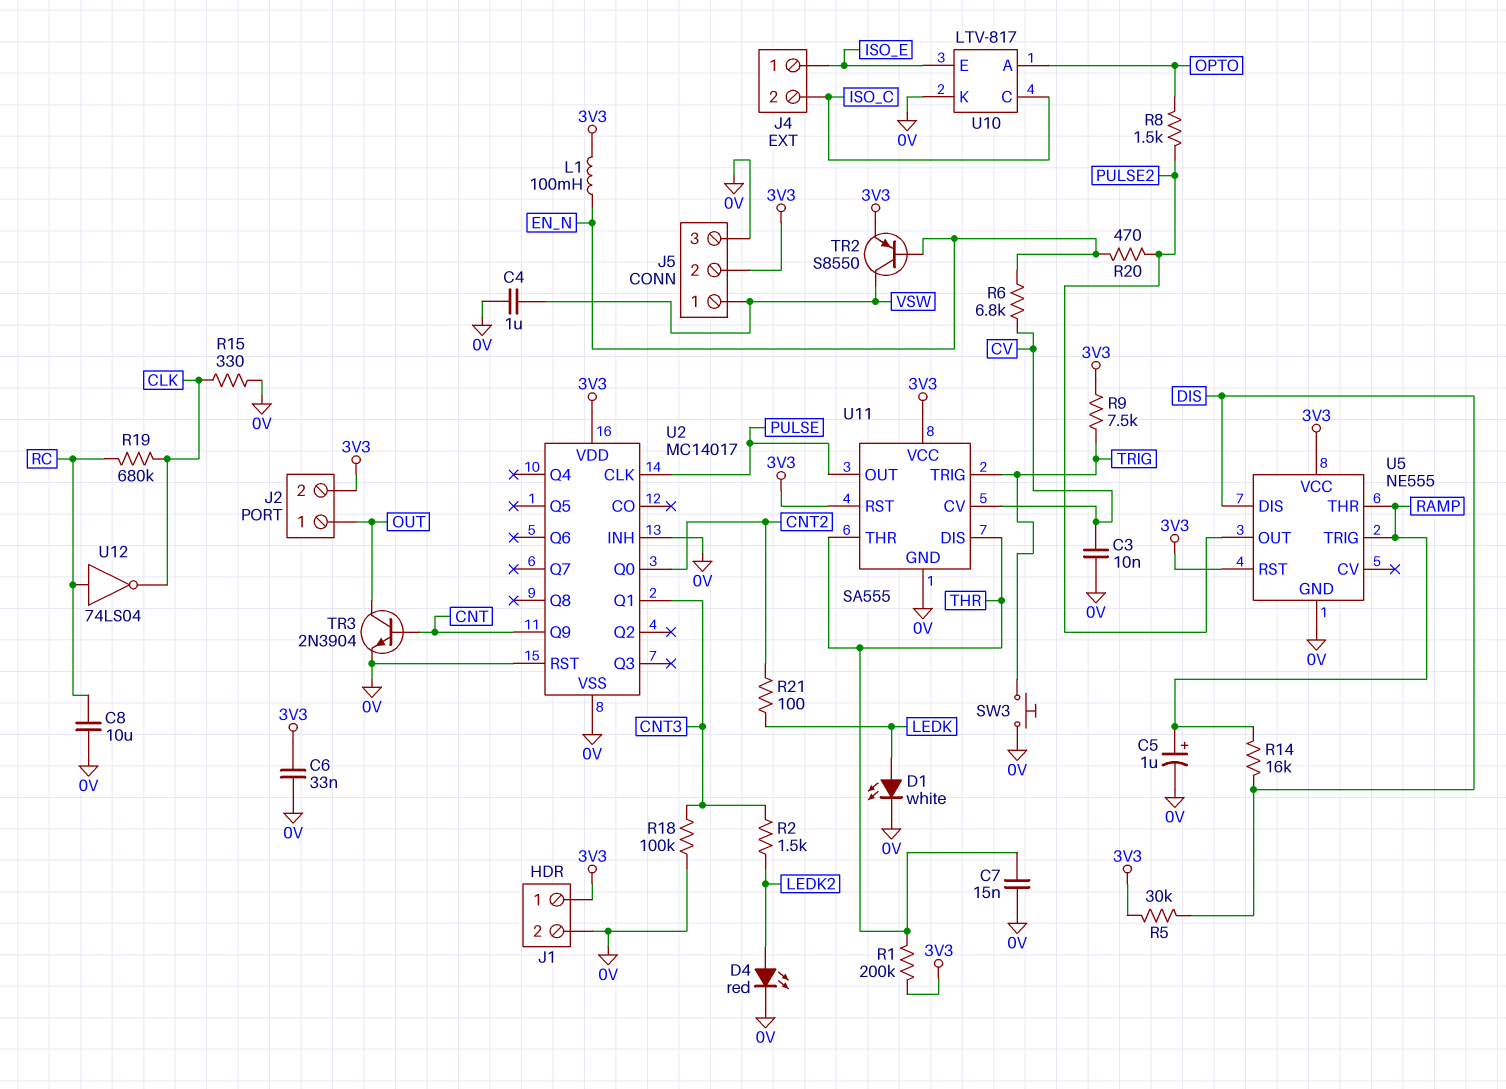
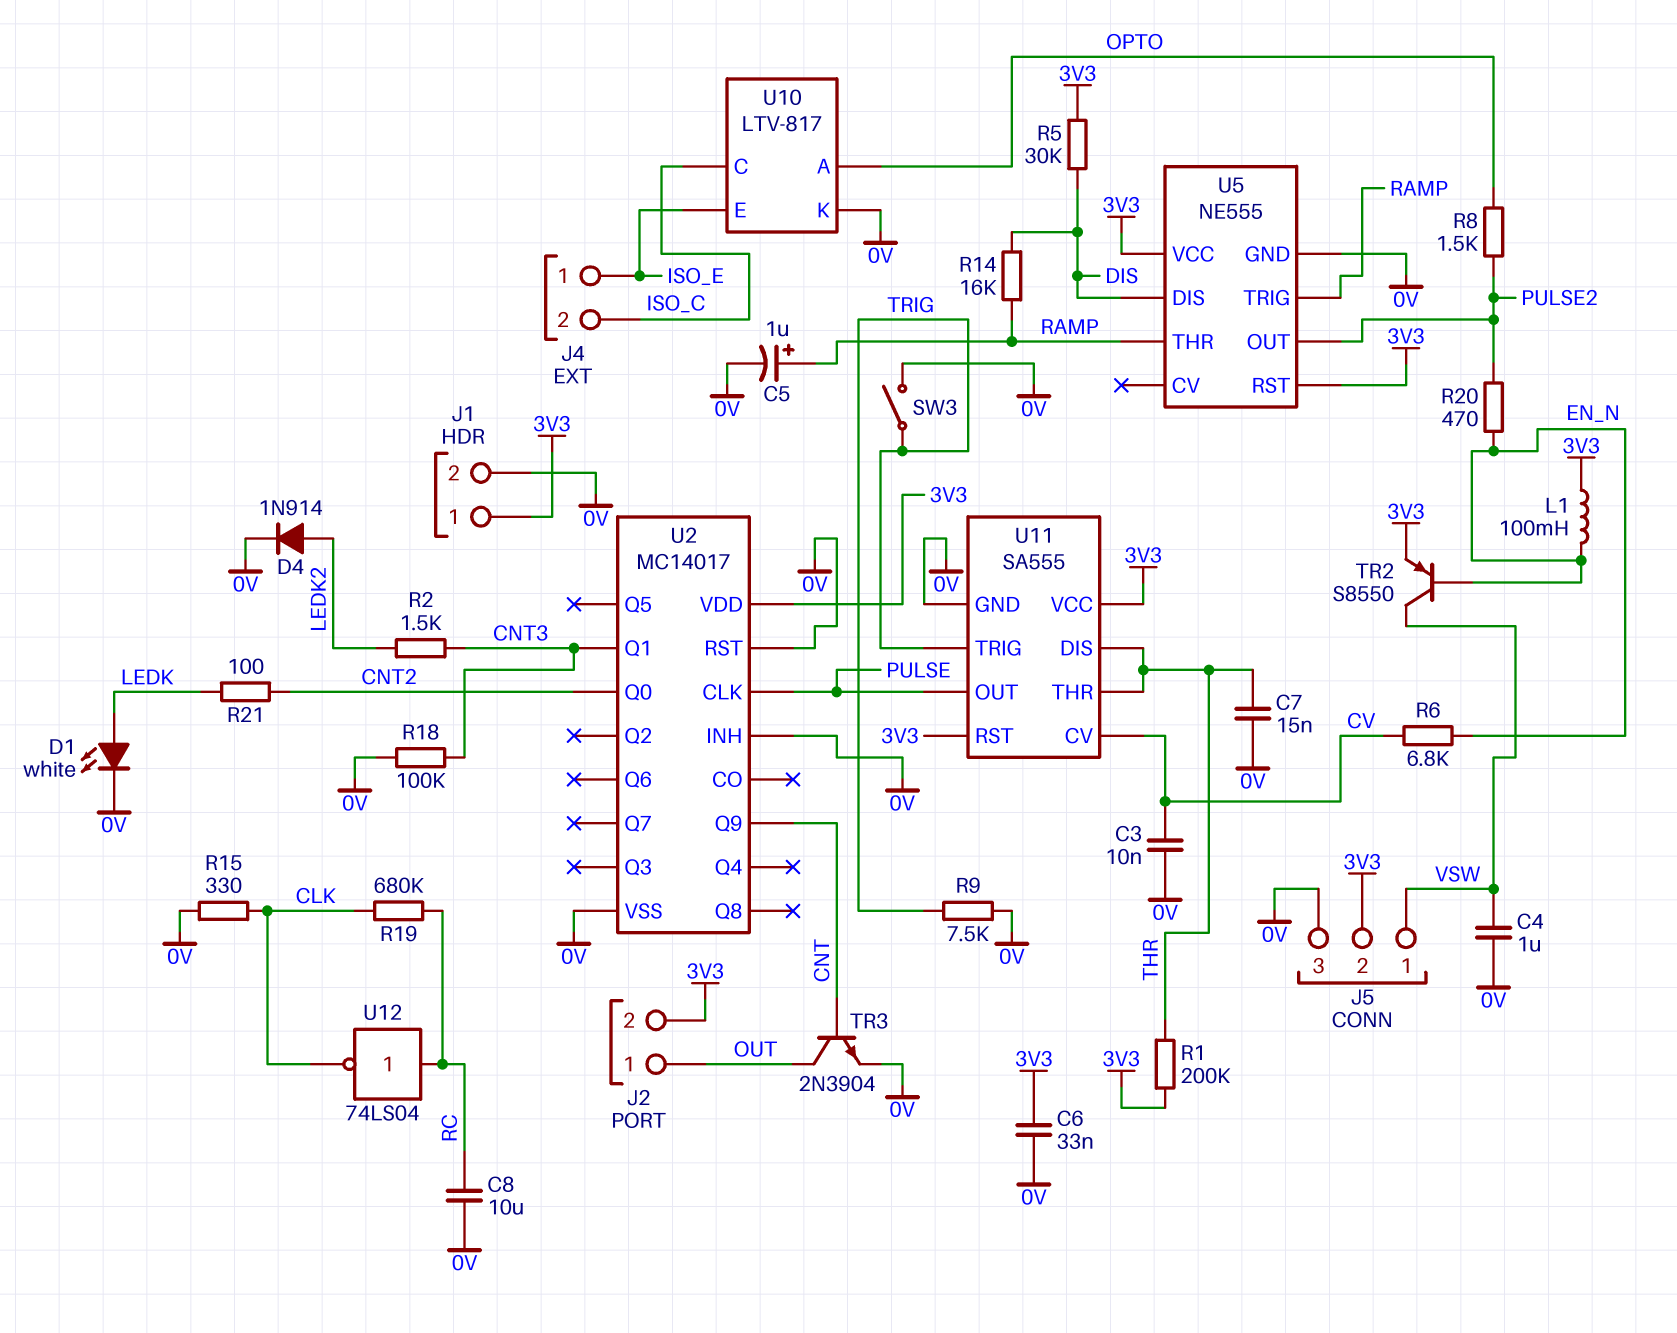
D4: LED red (A LEDK2, K 0V) -> diode 1N914 (A LEDK2, K 0V)
R9: 7.5k (3V3, TRIG) -> 7.5k (0V, TRIG)
SW3: button (0V, TRIG) -> switch (0V, TRIG)

